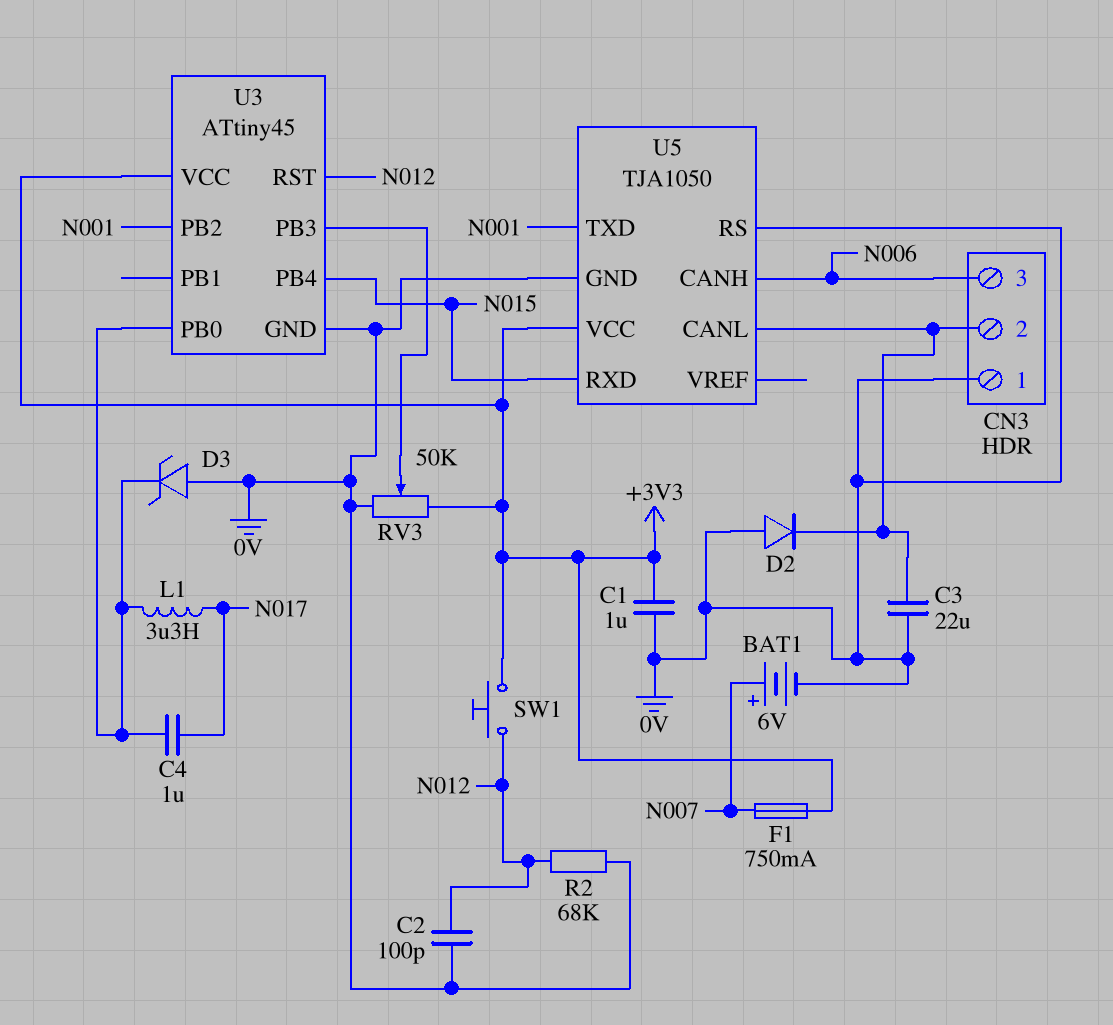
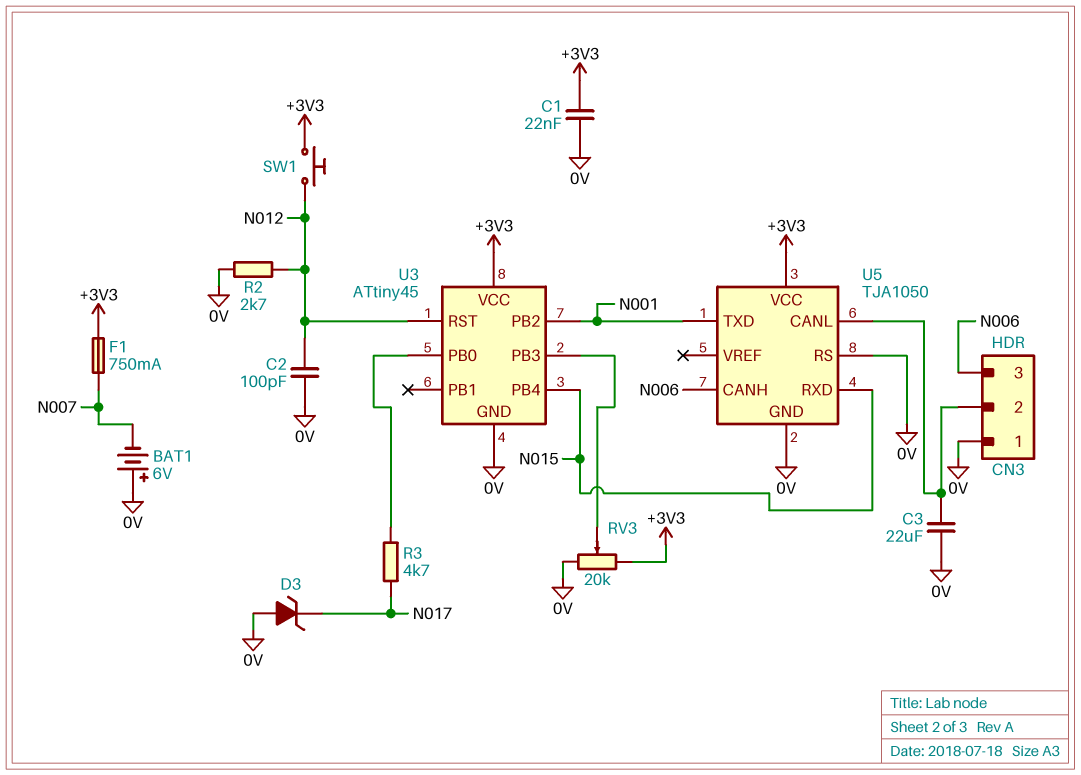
BAT1: 6V (plus N007, minus 0V) -> 6V (plus 0V, minus N007)
C1: 1uF (+3V3, 0V) -> 22nF (+3V3, 0V)
C4: 1uF (N017, U3/PB0) -> none
D2: diode (A 0V, K CN3/2) -> none
D3: zener (A 0V, K U3/PB0) -> zener (A 0V, K N017)
L1: 3.3uH (N017, U3/PB0) -> none
R2: 68k (0V, N012) -> 2.7k (0V, N012)
R3: none -> 4.7k (N017, U3/PB0)
RV3: 50k (+3V3, 0V, wiper U3/PB3) -> 20k (+3V3, 0V, wiper U3/PB3)

